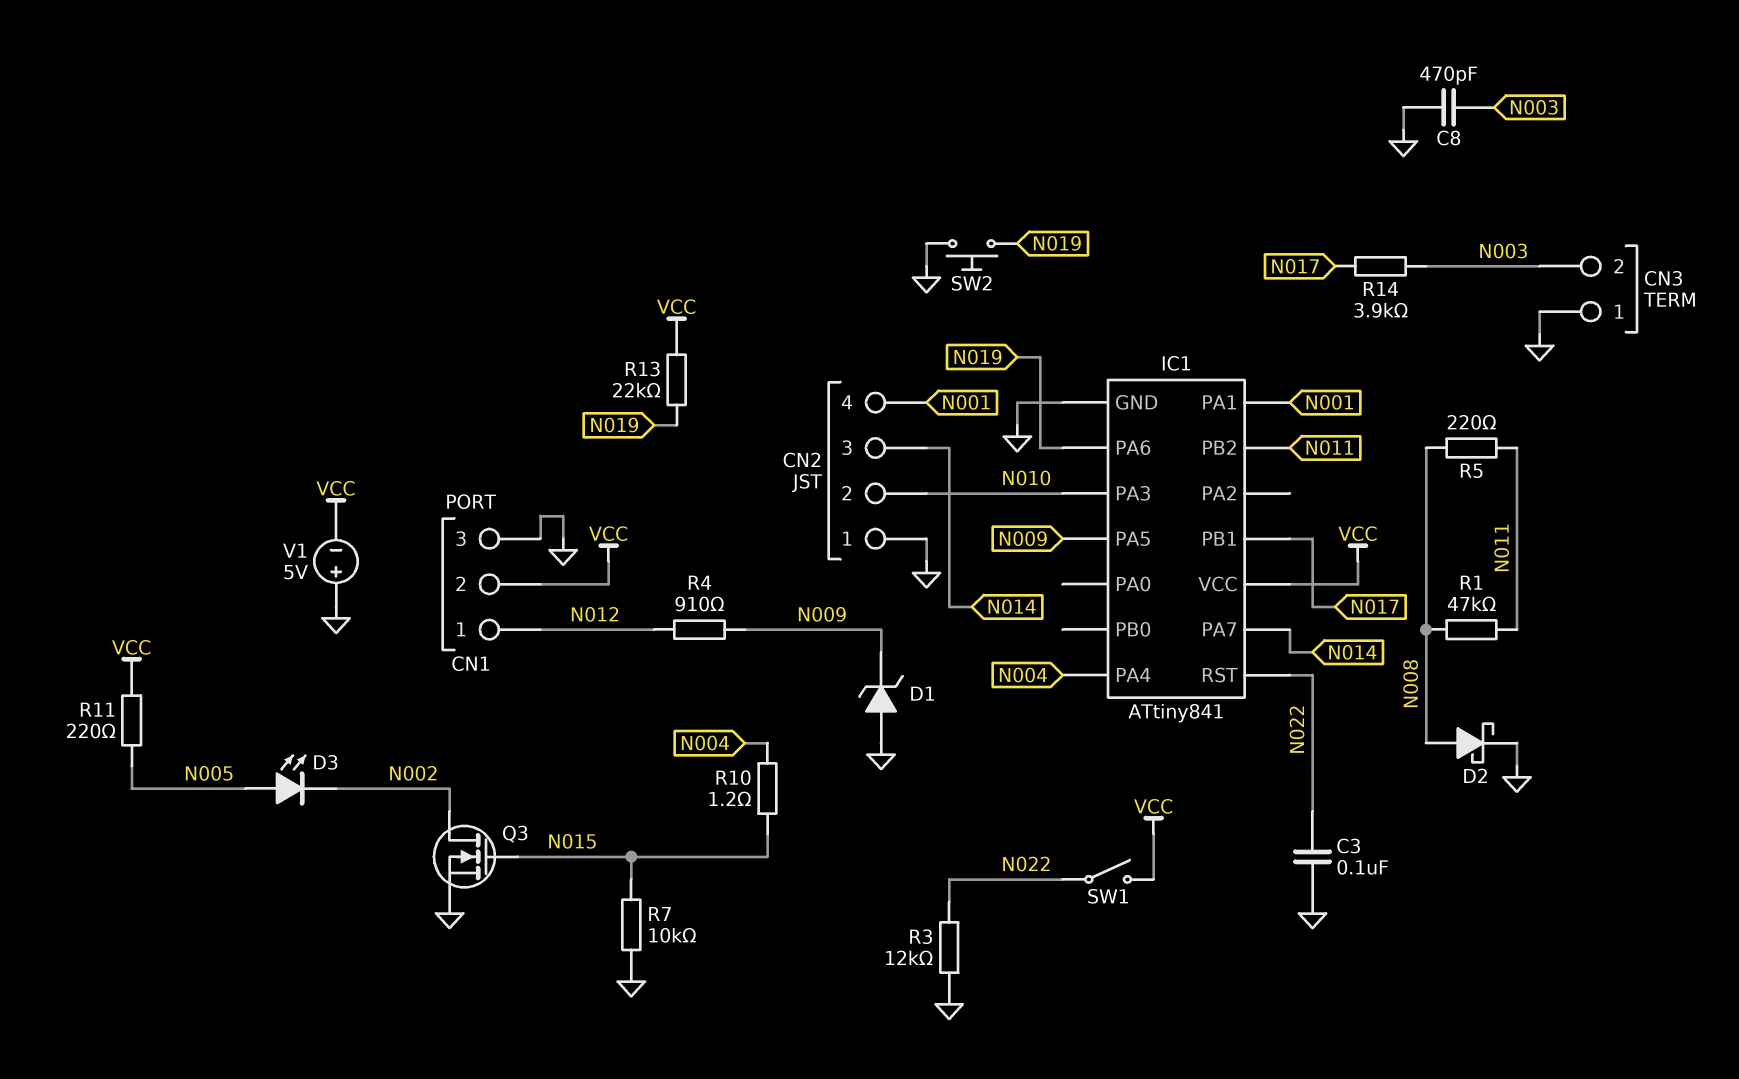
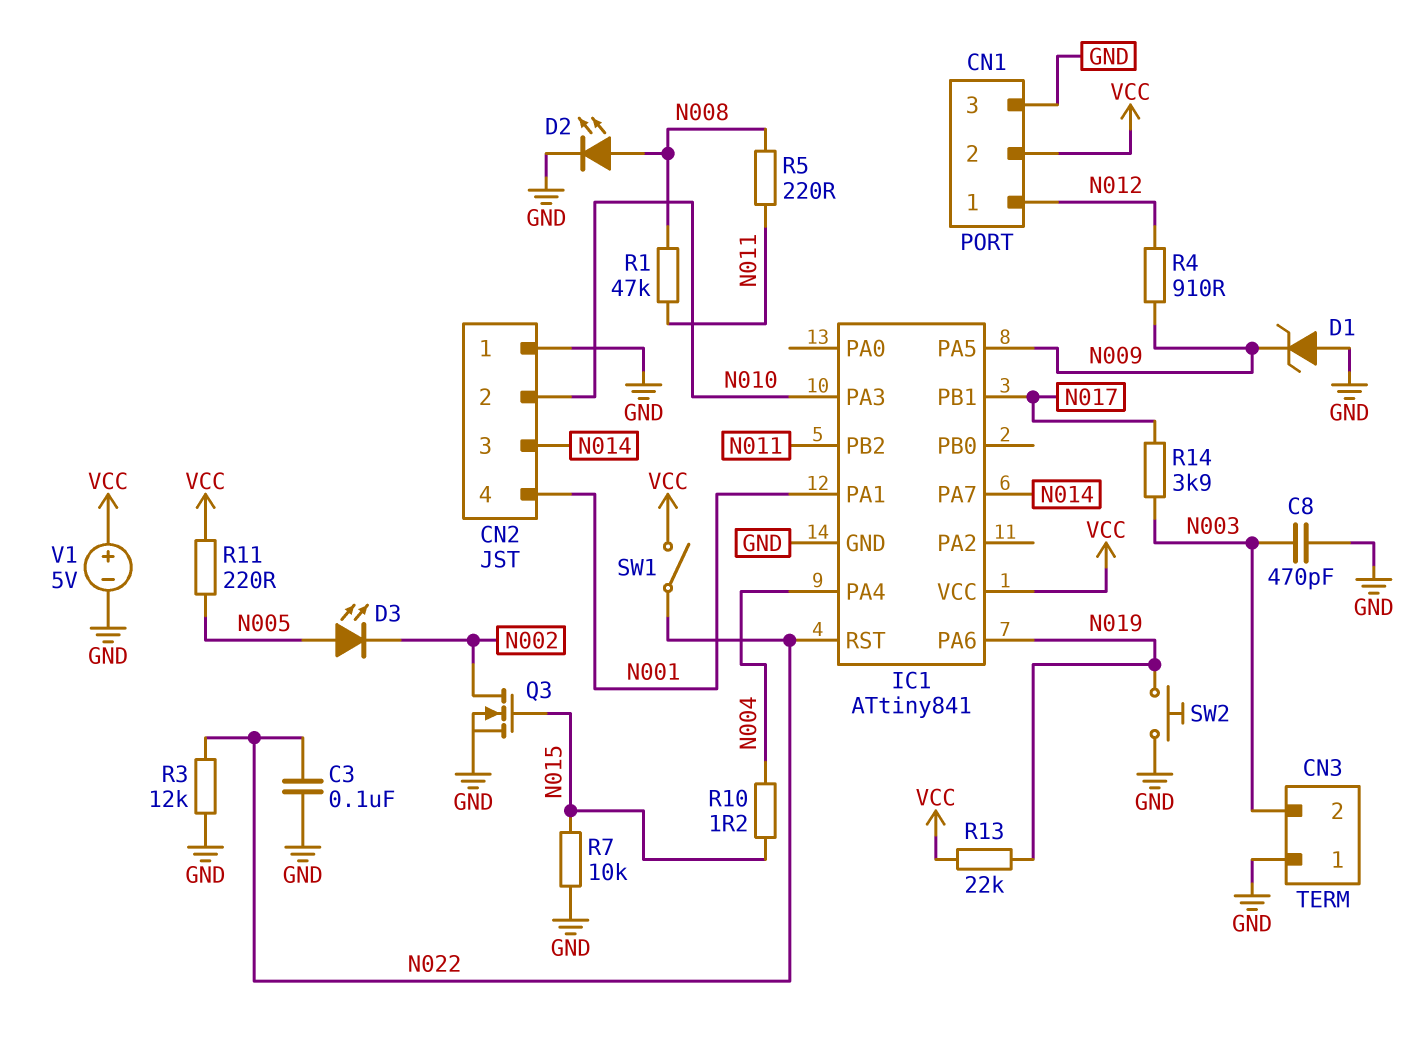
D2: schottky (A N008, K GND) -> LED (A N008, K GND)
V1: 5V (plus GND, minus VCC) -> 5V (plus VCC, minus GND)

